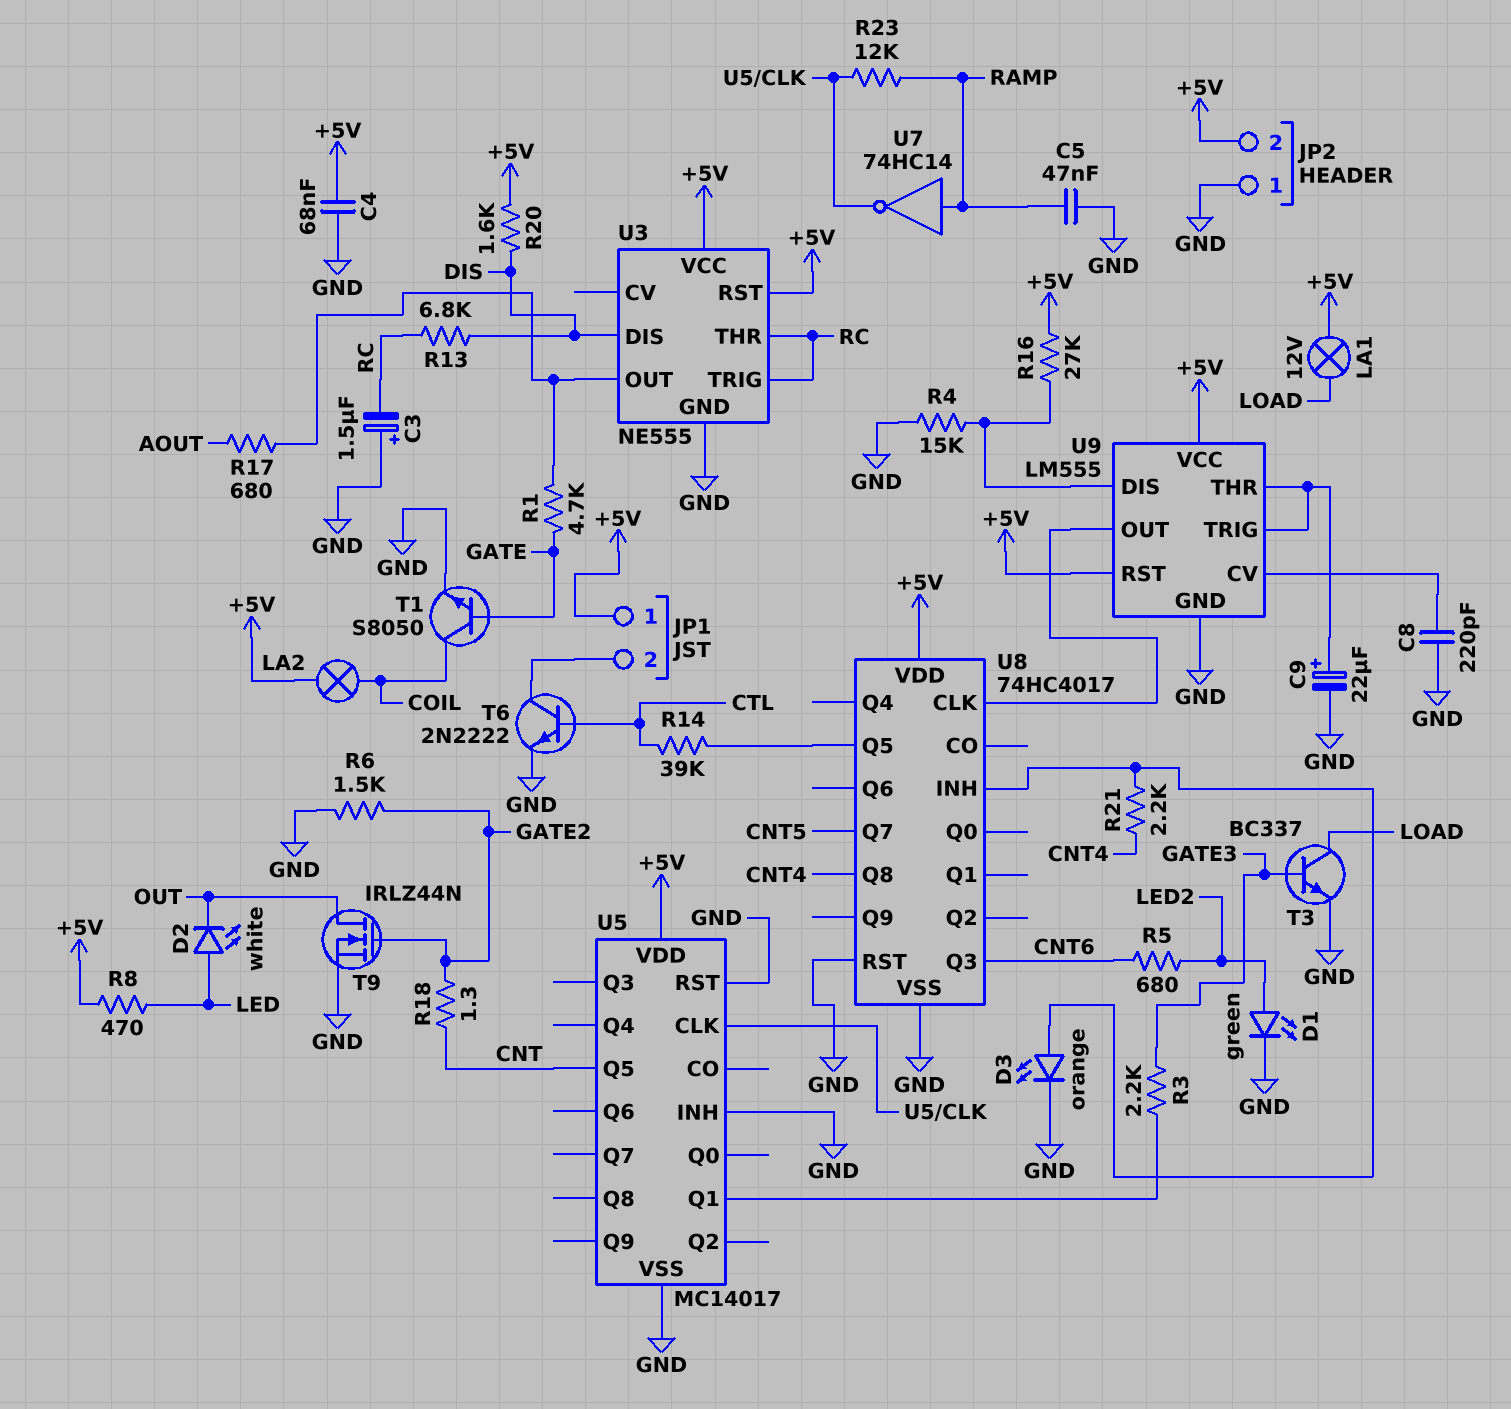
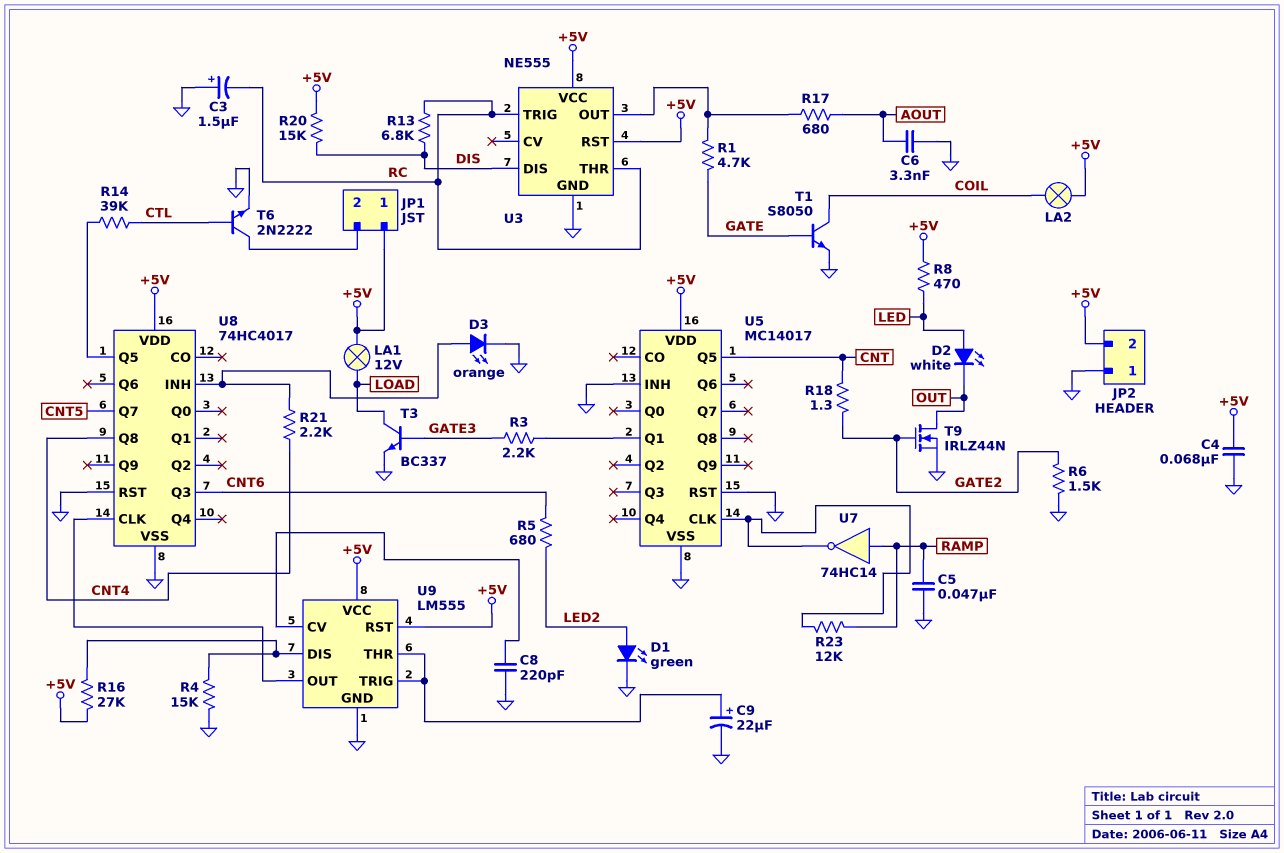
C6: none -> 3.3nF (AOUT, GND)
R20: 1.6k (+5V, DIS) -> 15k (+5V, DIS)

